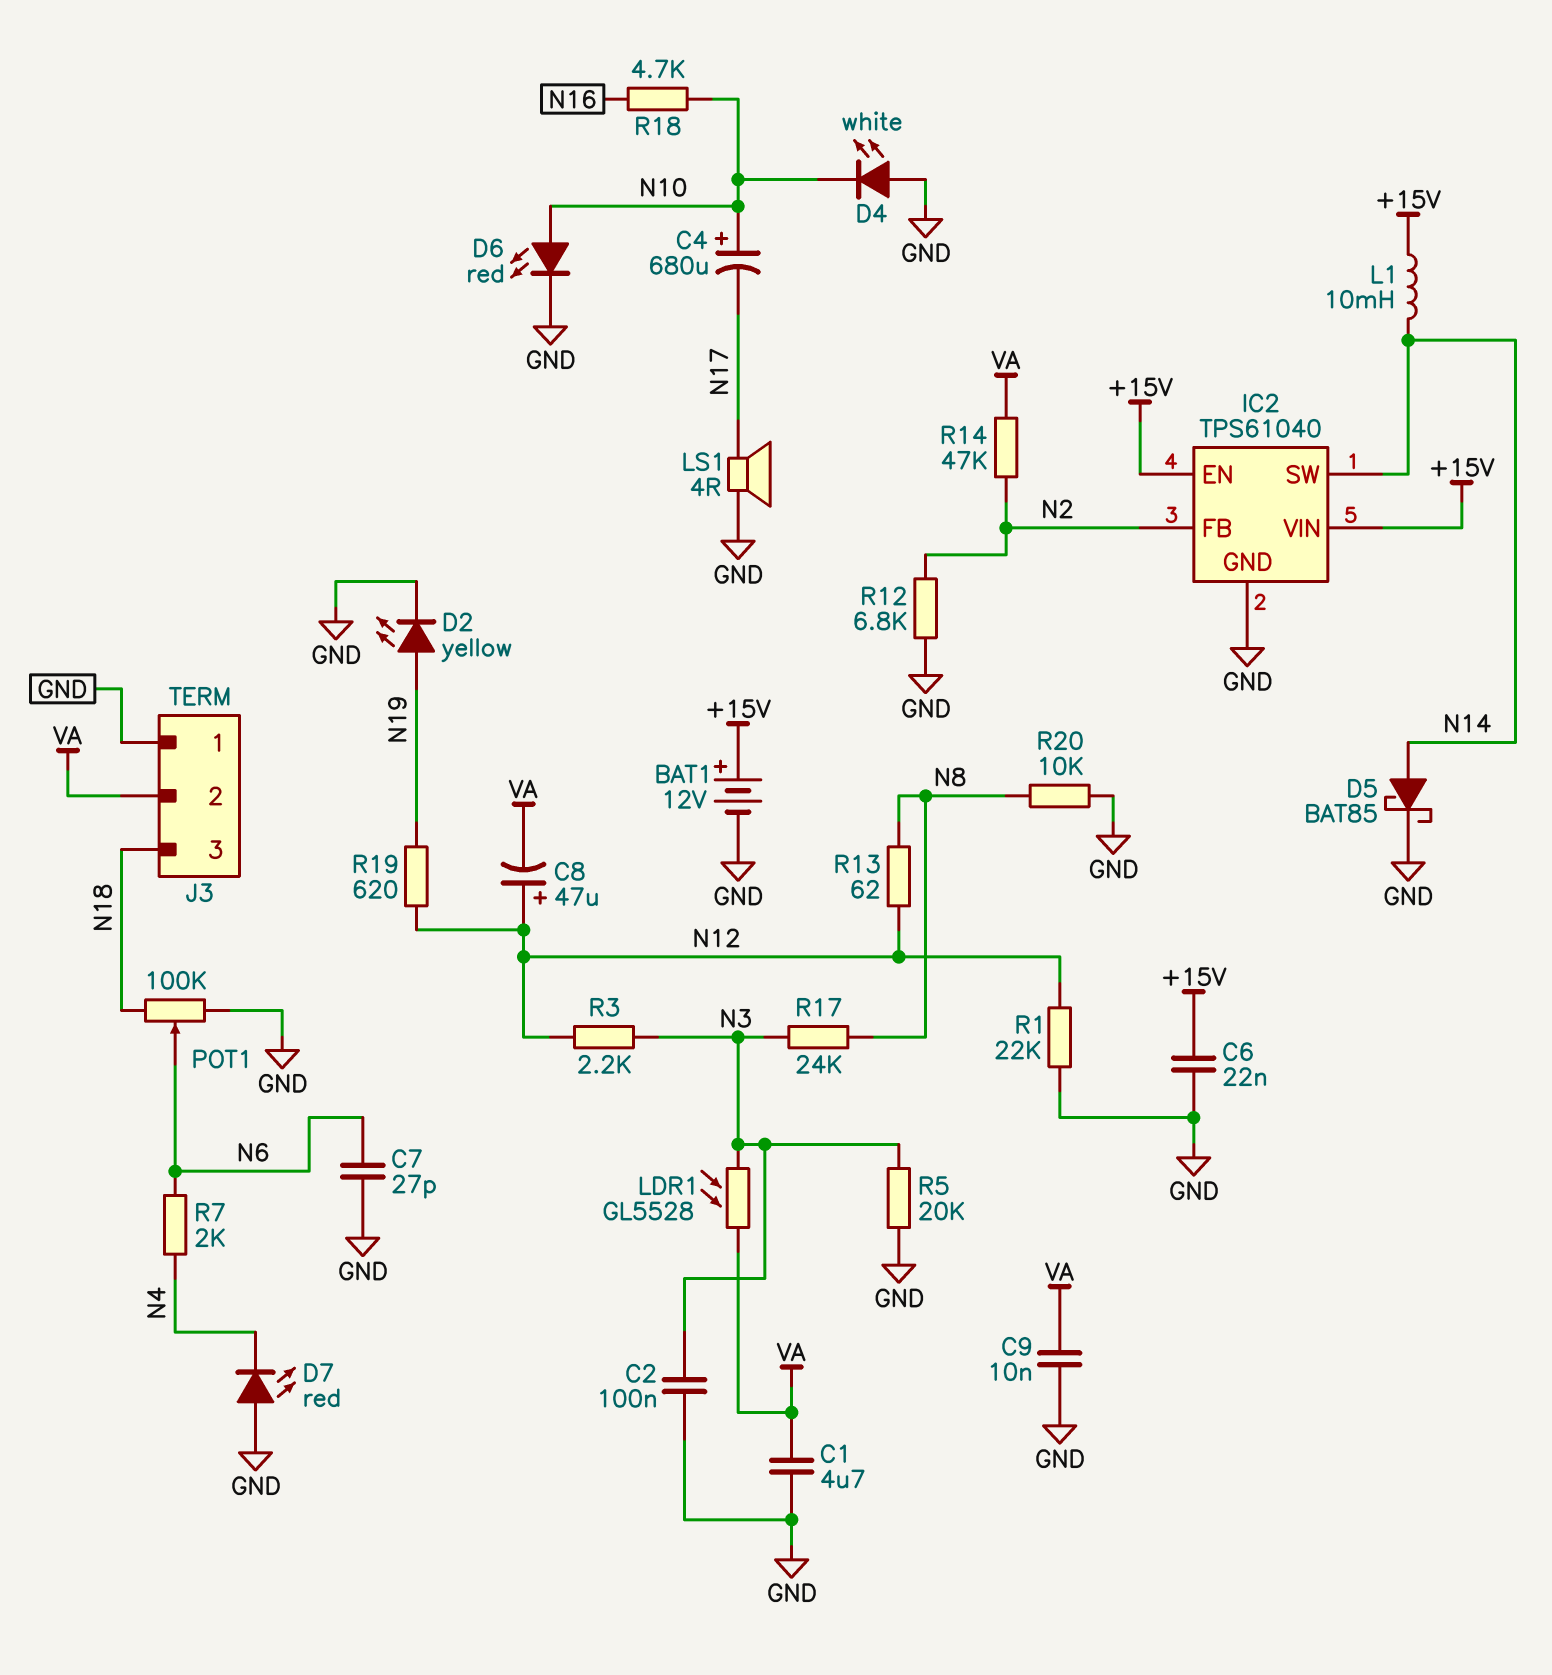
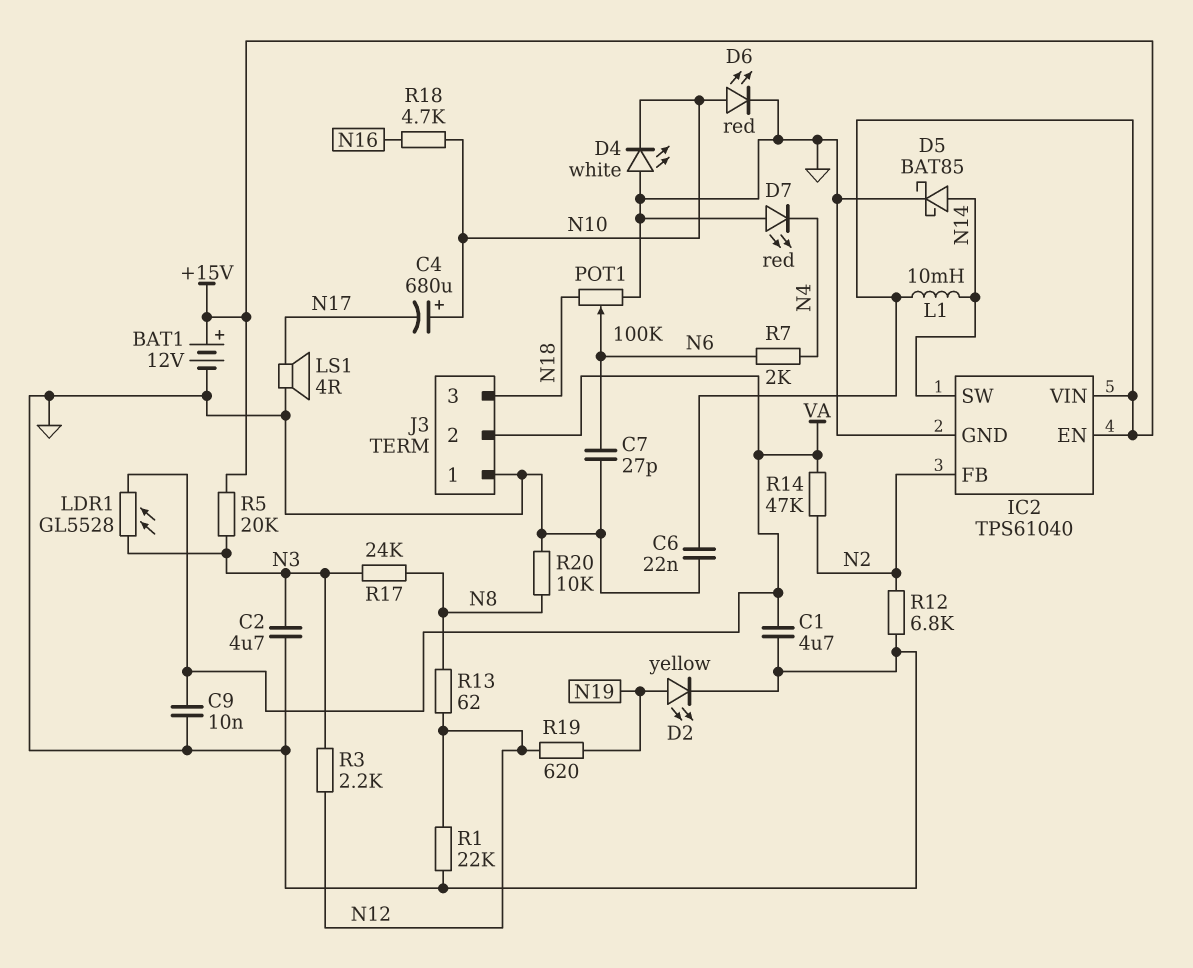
C2: 100nF (GND, N3) -> 4.7uF (GND, N3)
C8: 47uF (plus N12, minus VA) -> none
R5: 20k (GND, N3) -> 20k (+15V, N3)

